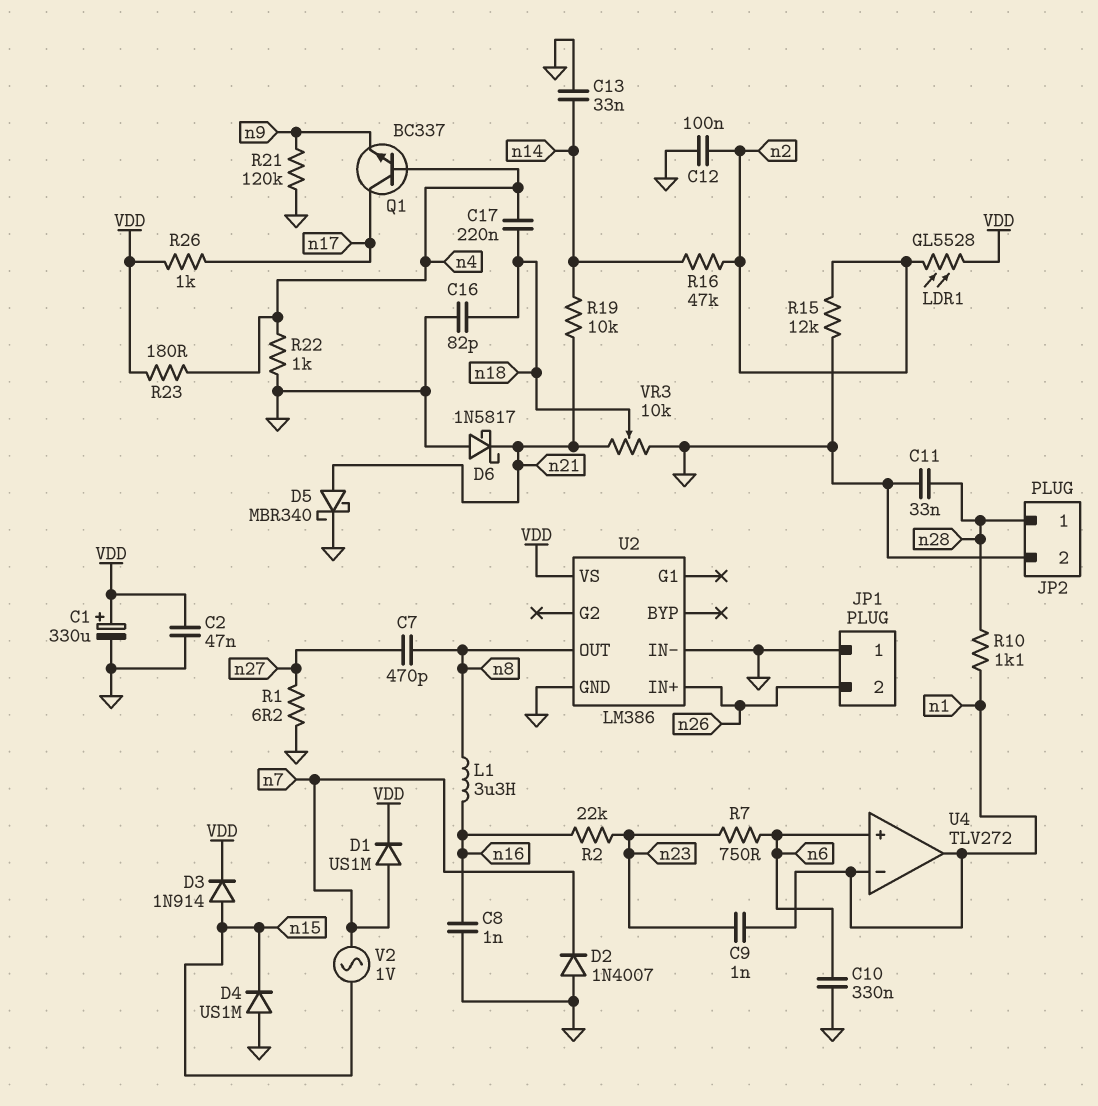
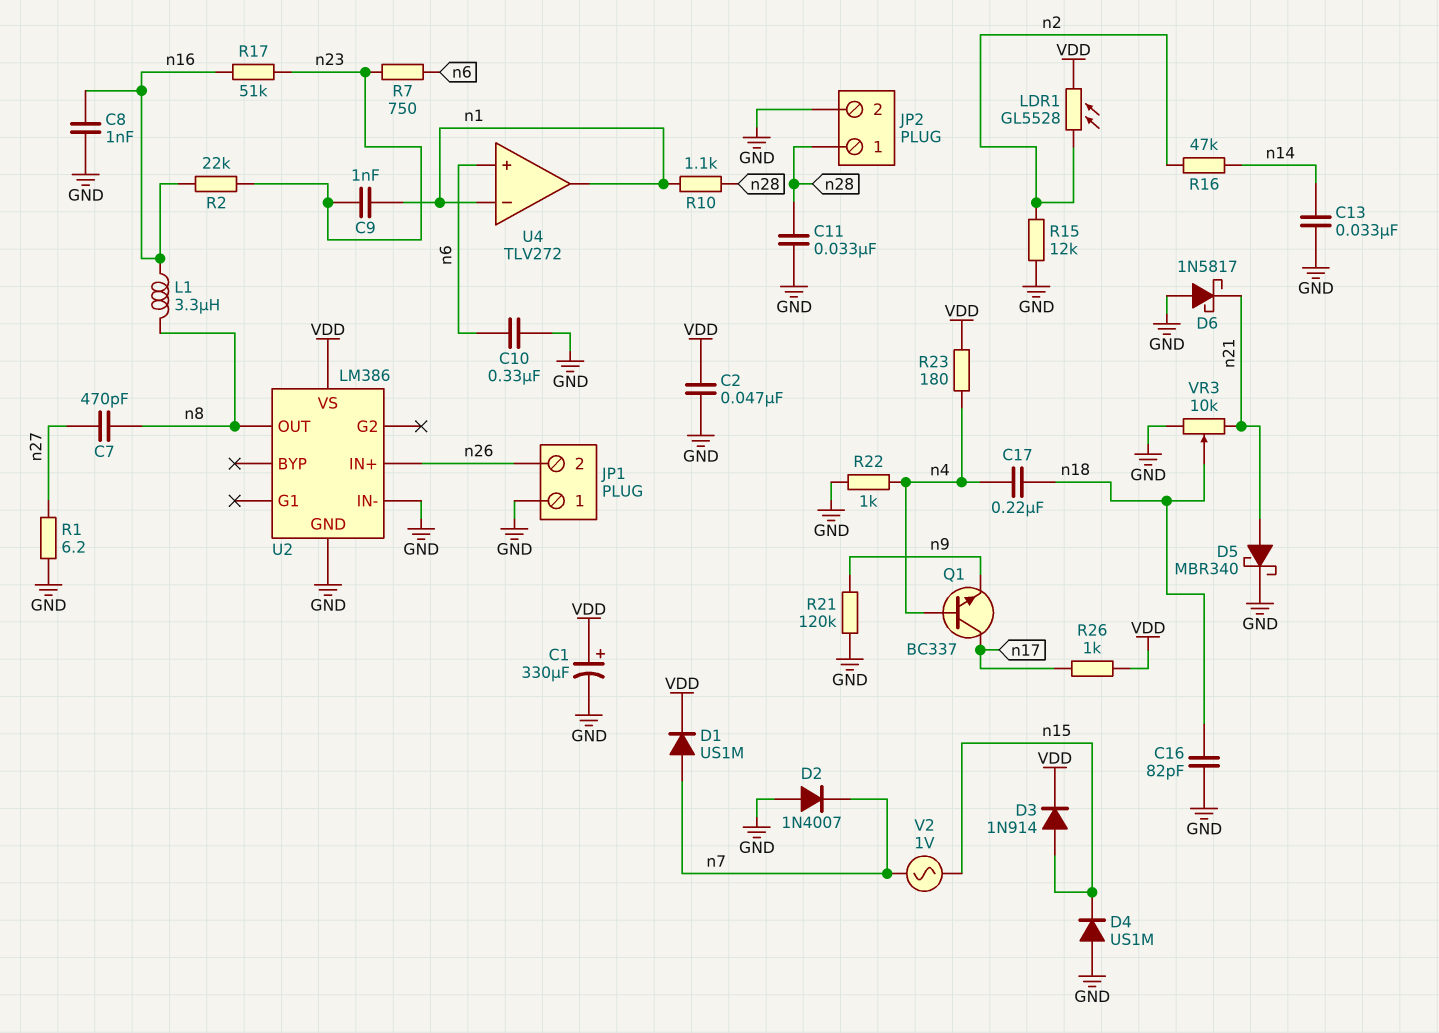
C12: 100nF (GND, n2) -> none
R17: none -> 51k (n16, n23)
R19: 10k (n14, n21) -> none

